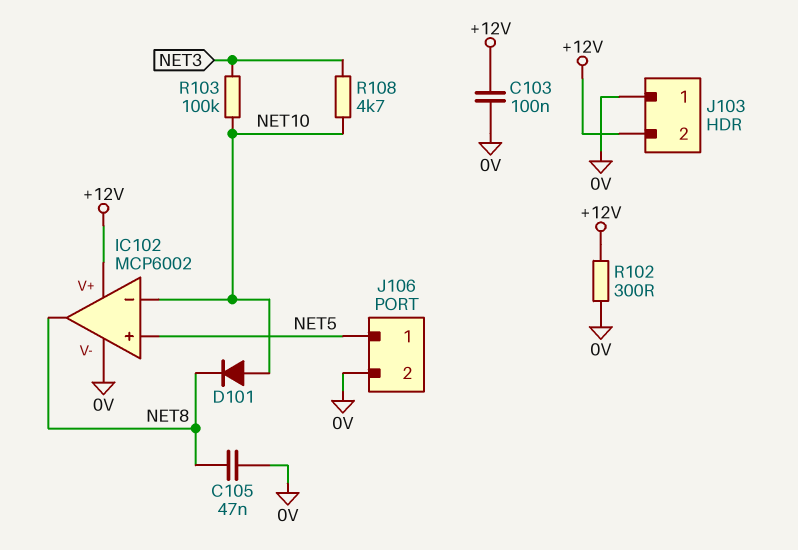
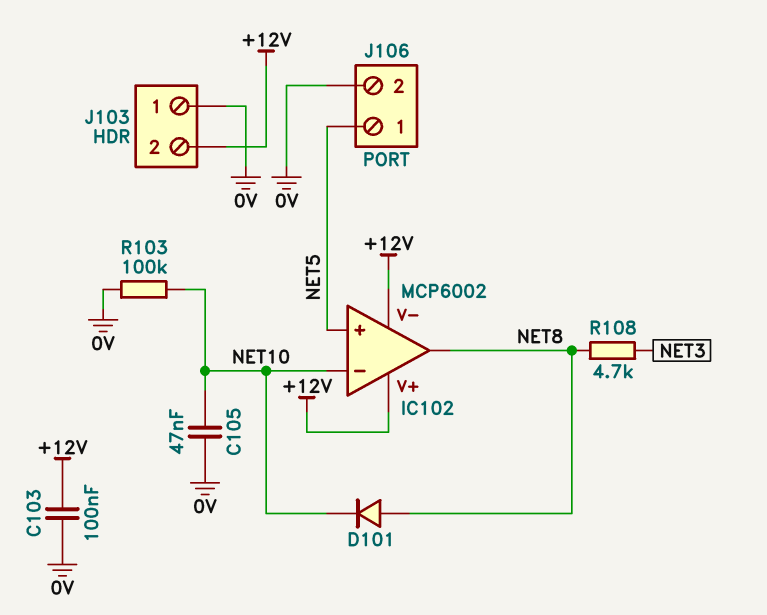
C105: 47nF (0V, NET8) -> 47nF (0V, NET10)
D101: diode (A NET10, K NET8) -> diode (A NET8, K NET10)
IC102 pin V-: 0V -> +12V
R102: 300 (+12V, 0V) -> none
R103: 100k (NET3, NET10) -> 100k (0V, NET10)
R108: 4.7k (NET3, NET10) -> 4.7k (NET3, NET8)

